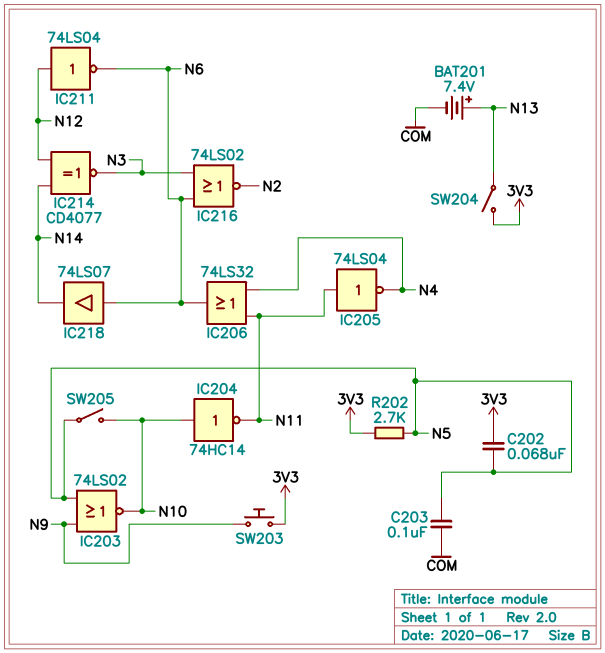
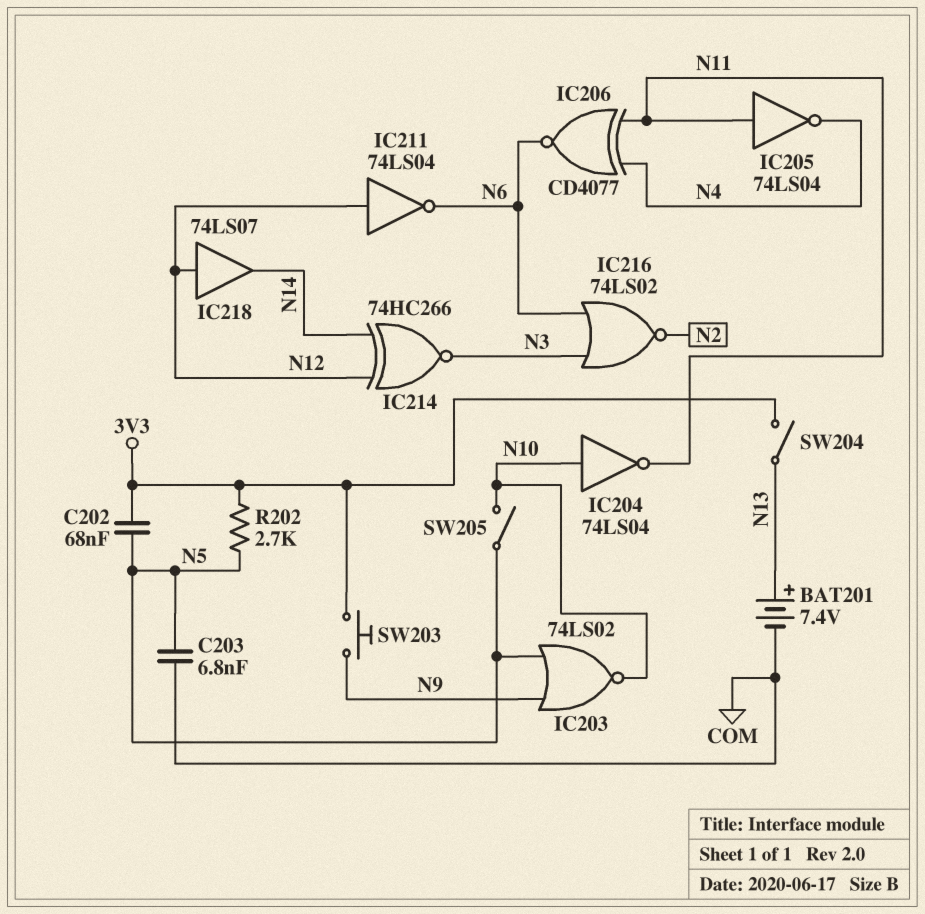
C203: 100nF (COM, N5) -> 6.8nF (COM, N5)
IC204: NOT 74HC14 (in N10, out N11) -> NOT 74LS04 (in N10, out N11)
IC206: OR 74LS32 (in N4, in N11, out N6) -> XNOR CD4077 (in N4, in N11, out N6)
IC214: XNOR CD4077 (in N12, in N14, out N3) -> XNOR 74HC266 (in N12, in N14, out N3)
IC218: buffer 74LS07 (in N6, out N14) -> buffer 74LS07 (in N12, out N14)

